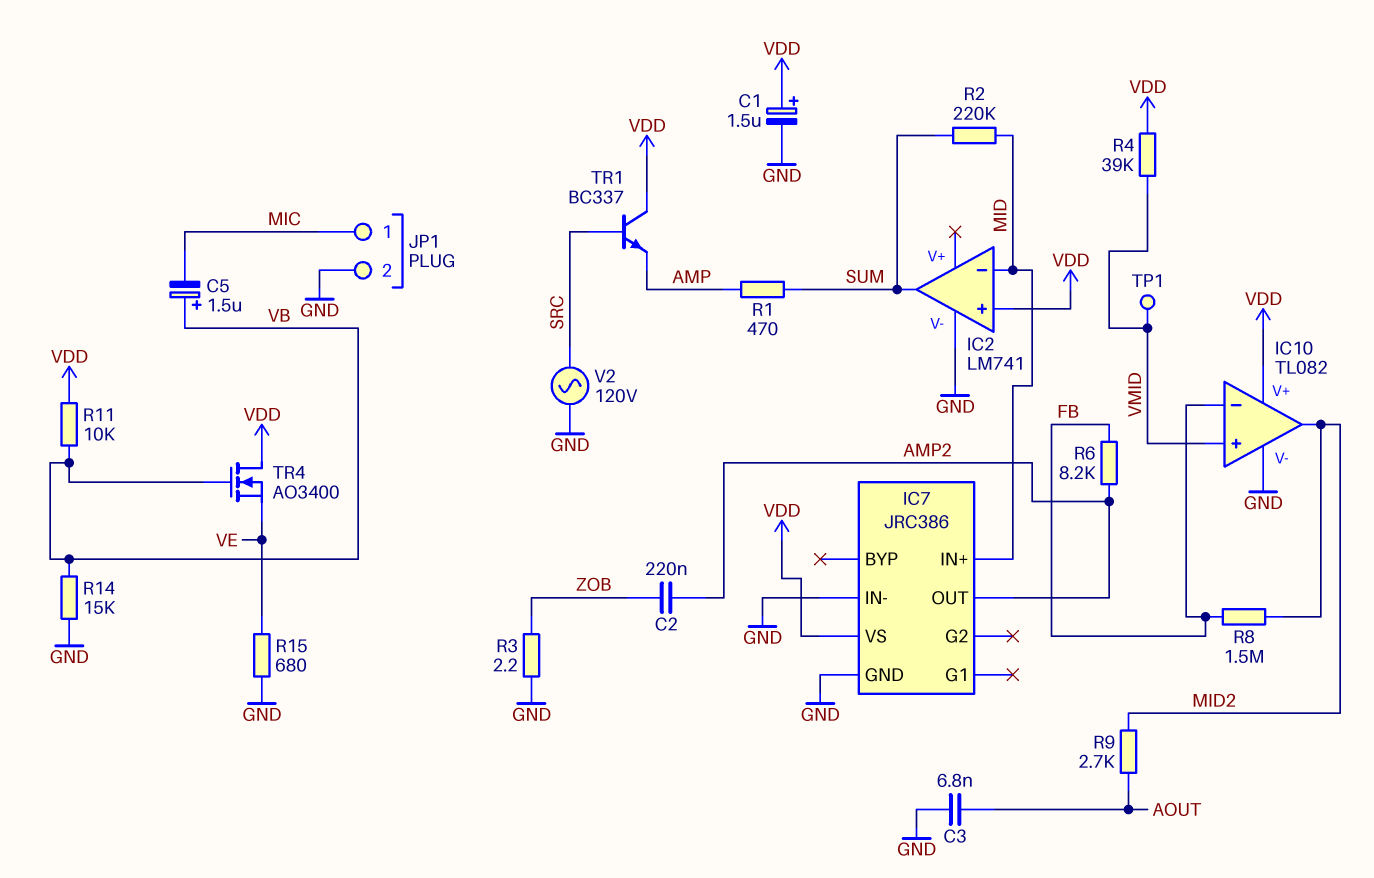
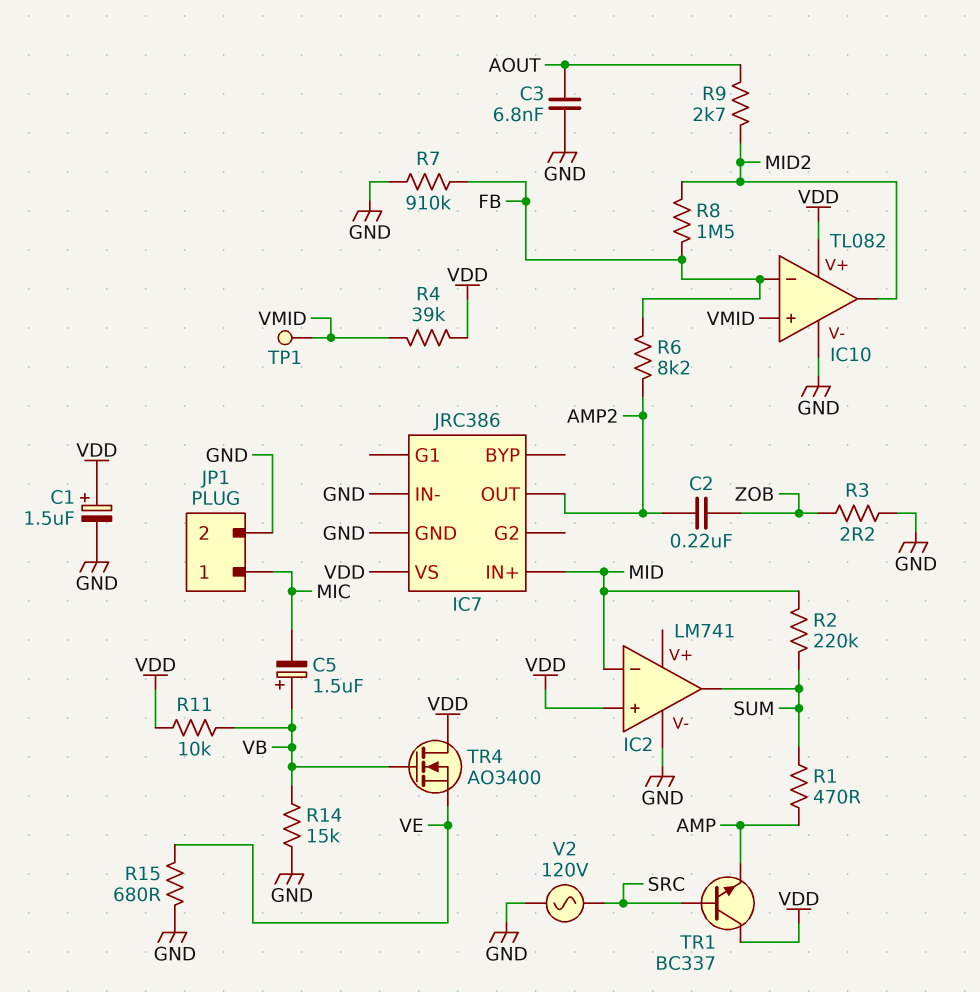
R7: none -> 910k (FB, GND)

